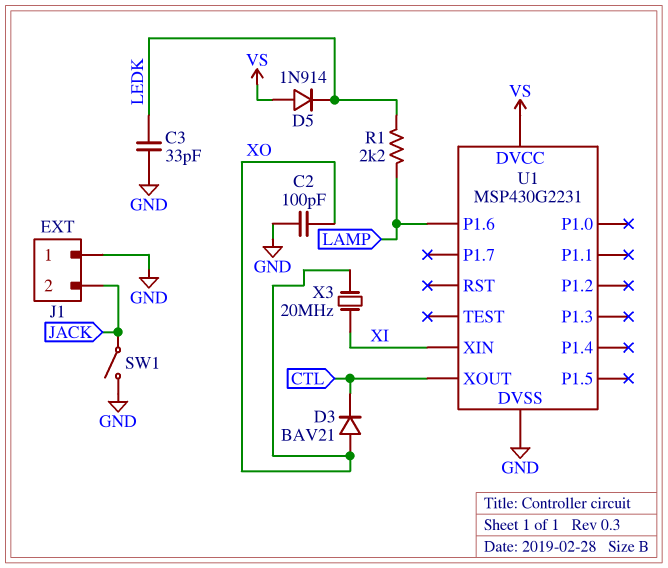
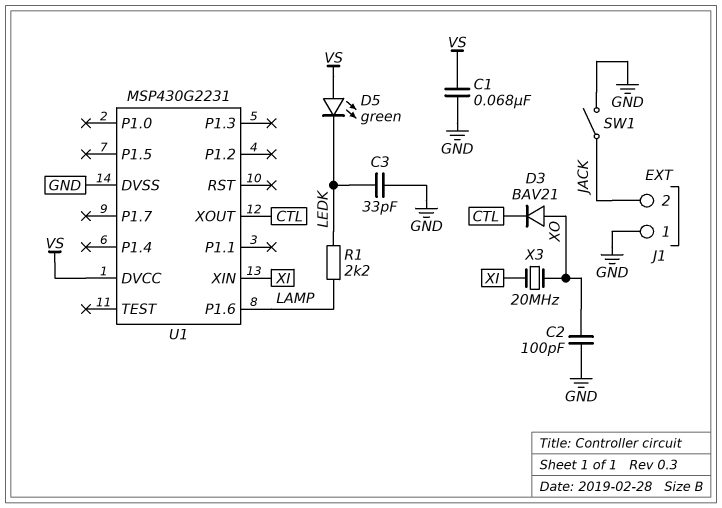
C1: none -> 68nF (GND, VS)
D5: diode 1N914 (A VS, K LEDK) -> LED green (A VS, K LEDK)

